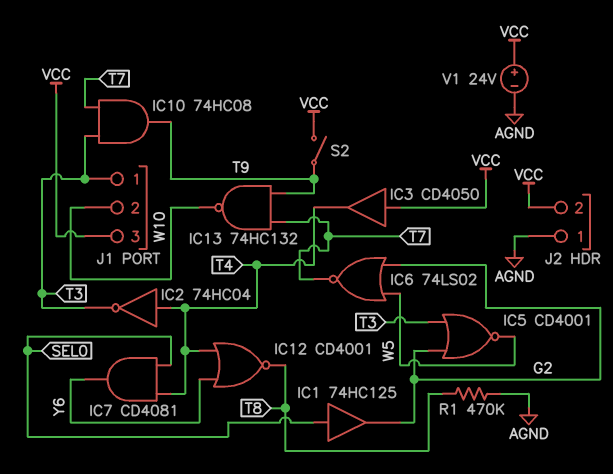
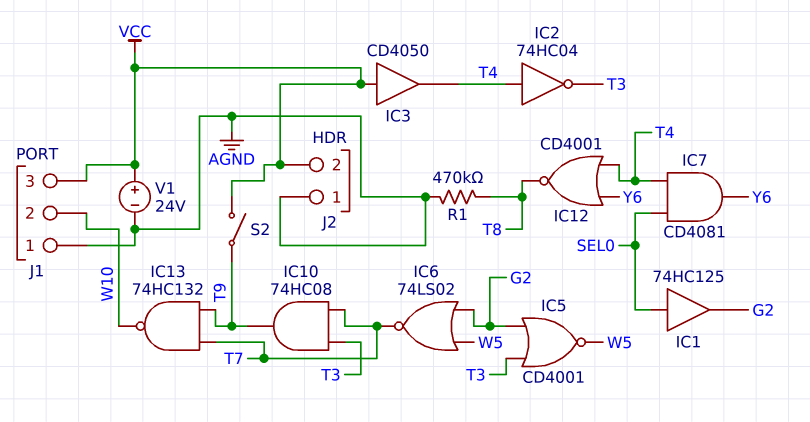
J1 pin 1: T3 -> AGND

